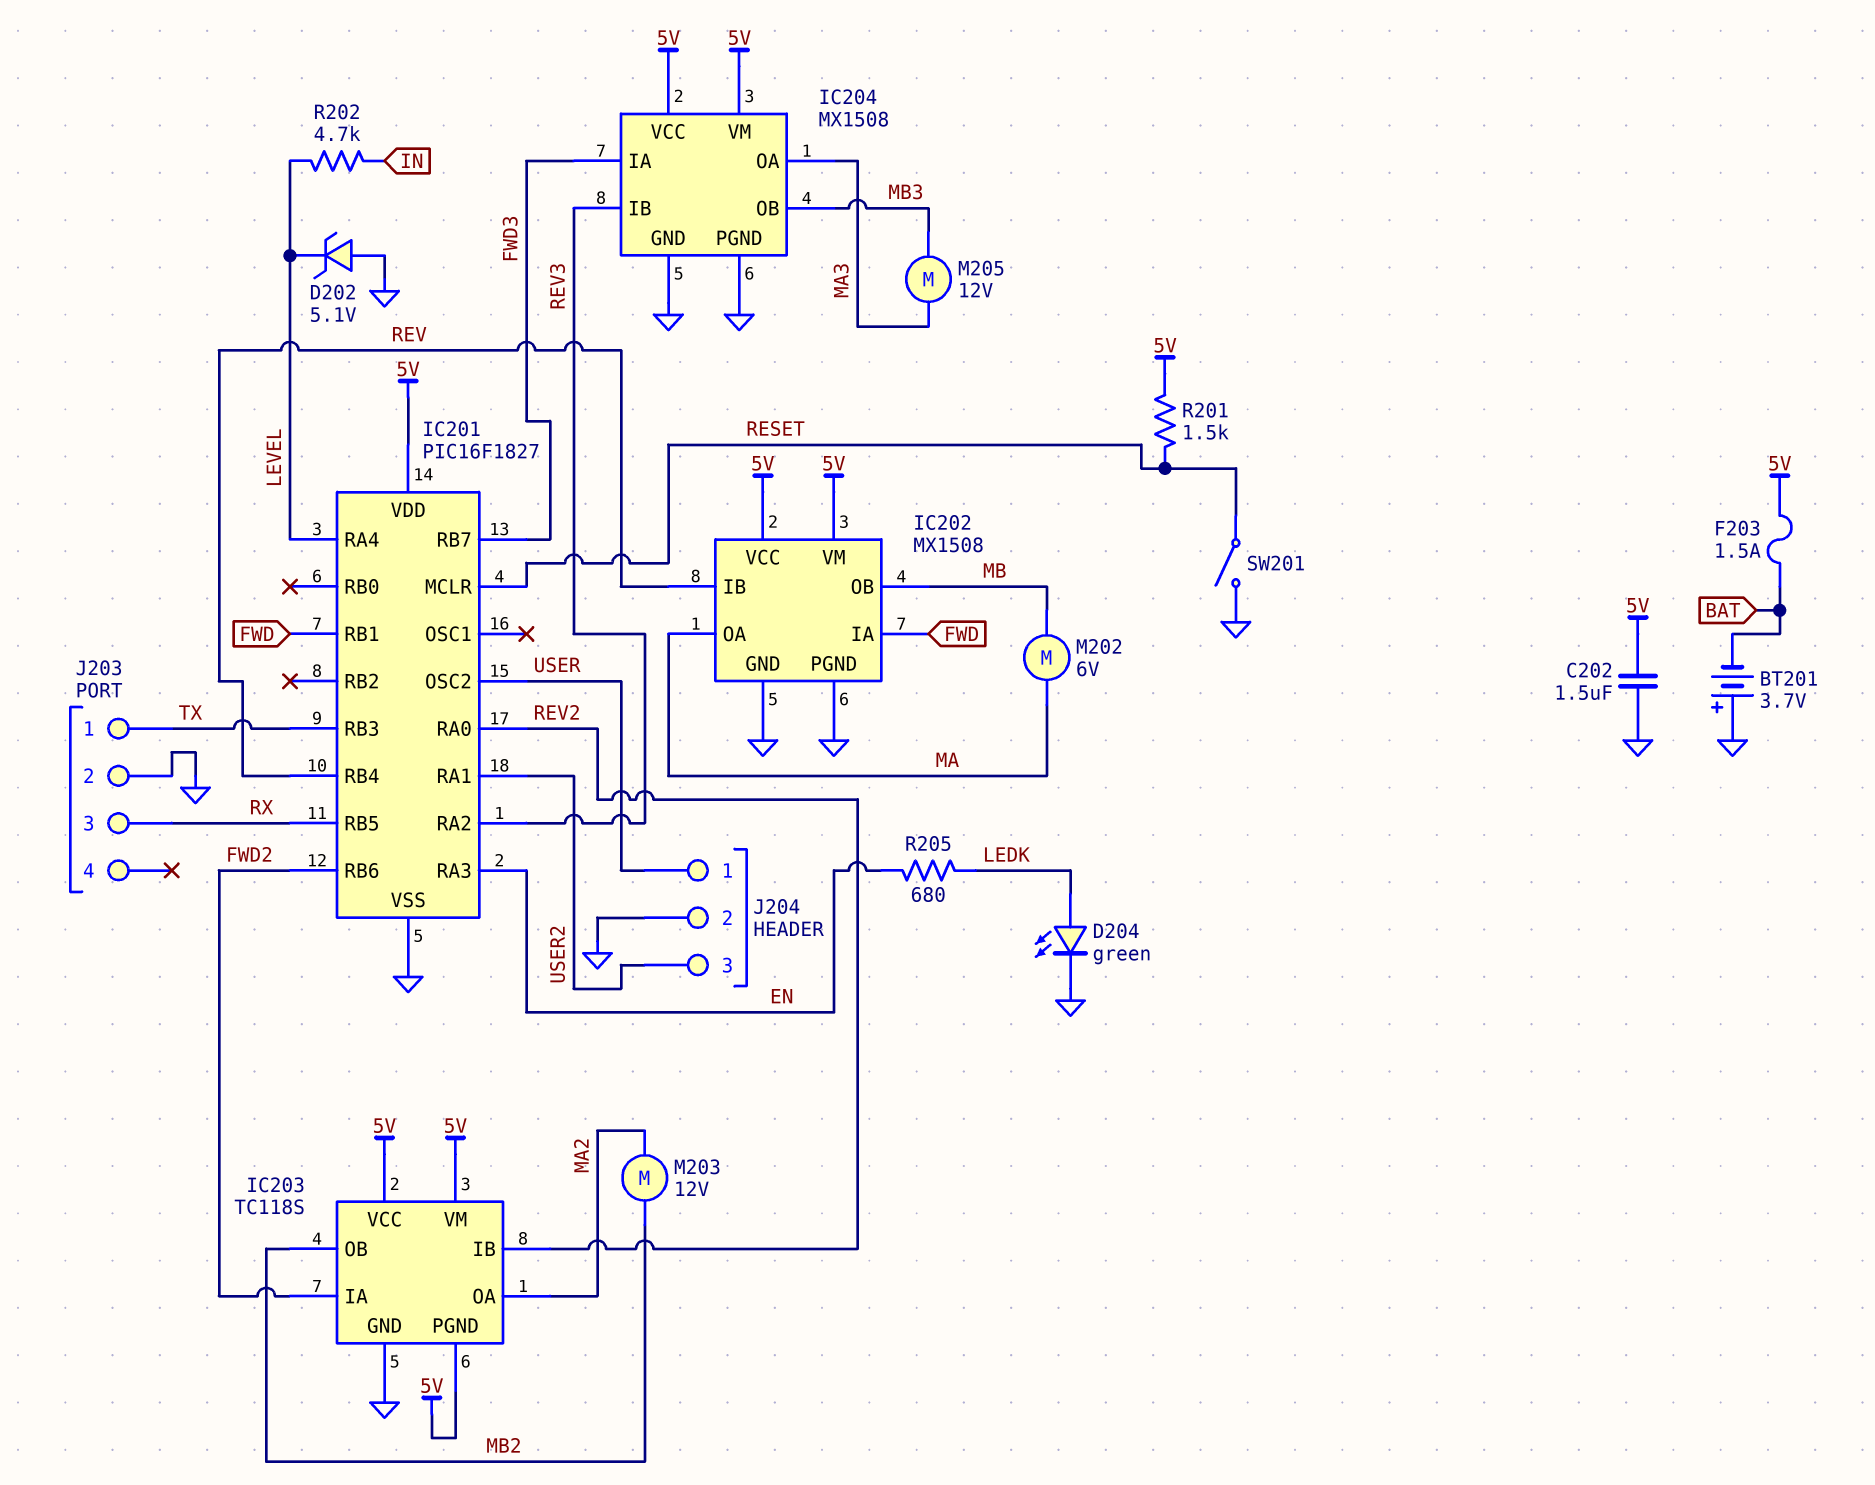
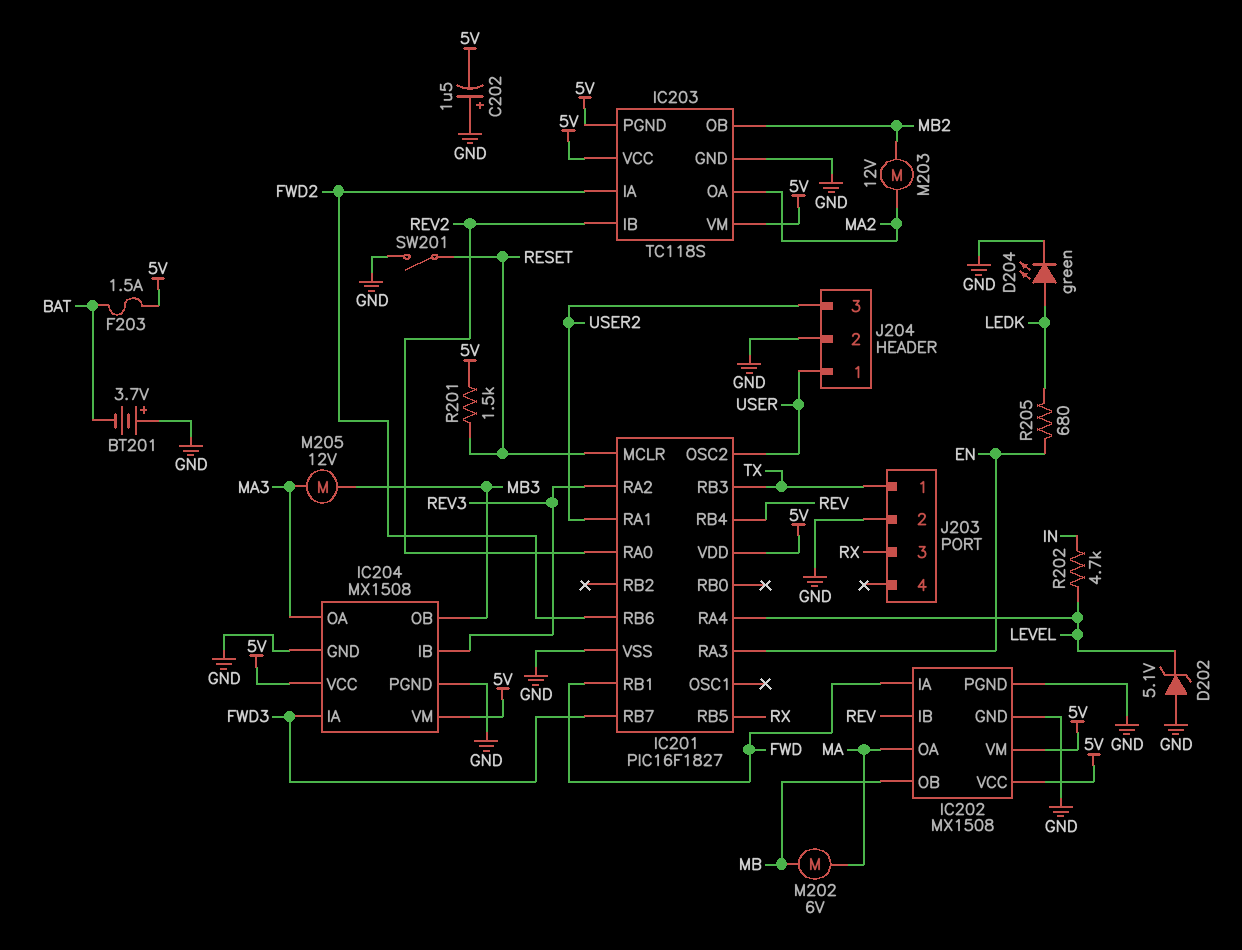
C202: 1.5uF (5V, GND) -> 1.5uF (plus GND, minus 5V)

